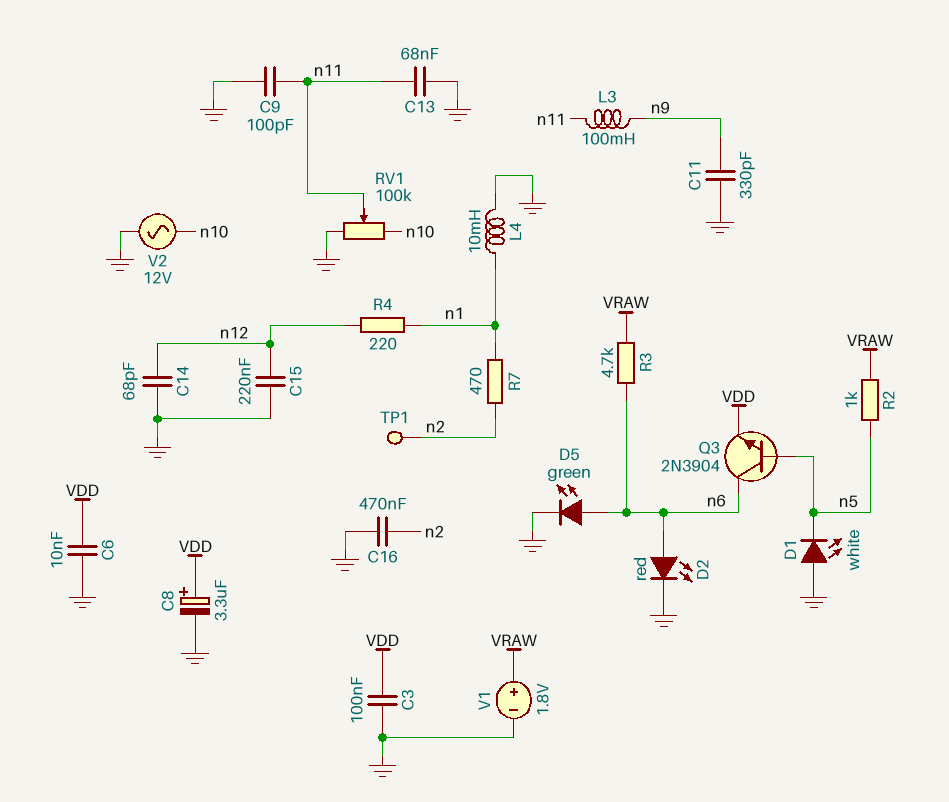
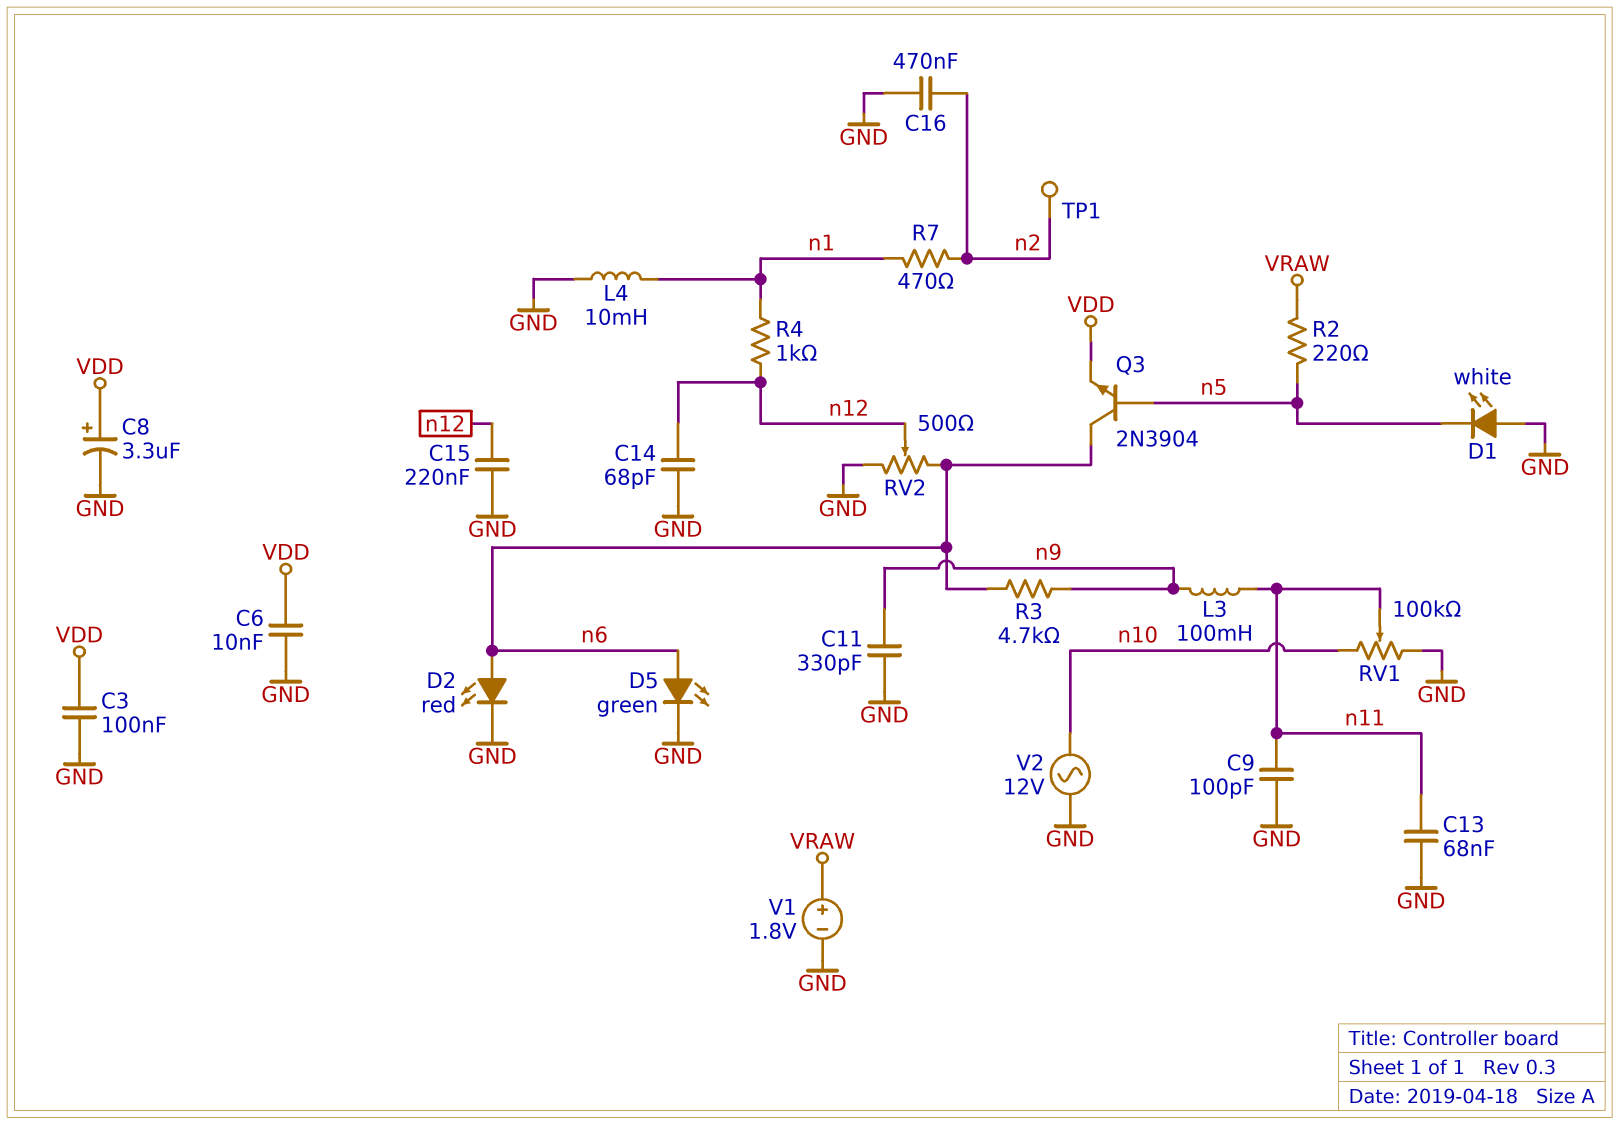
R2: 1k (VRAW, n5) -> 220 (VRAW, n5)
R3: 4.7k (VRAW, n6) -> 4.7k (n6, n9)
R4: 220 (n1, n12) -> 1k (n1, n12)
RV2: none -> 500 (GND, n6, wiper n12)

